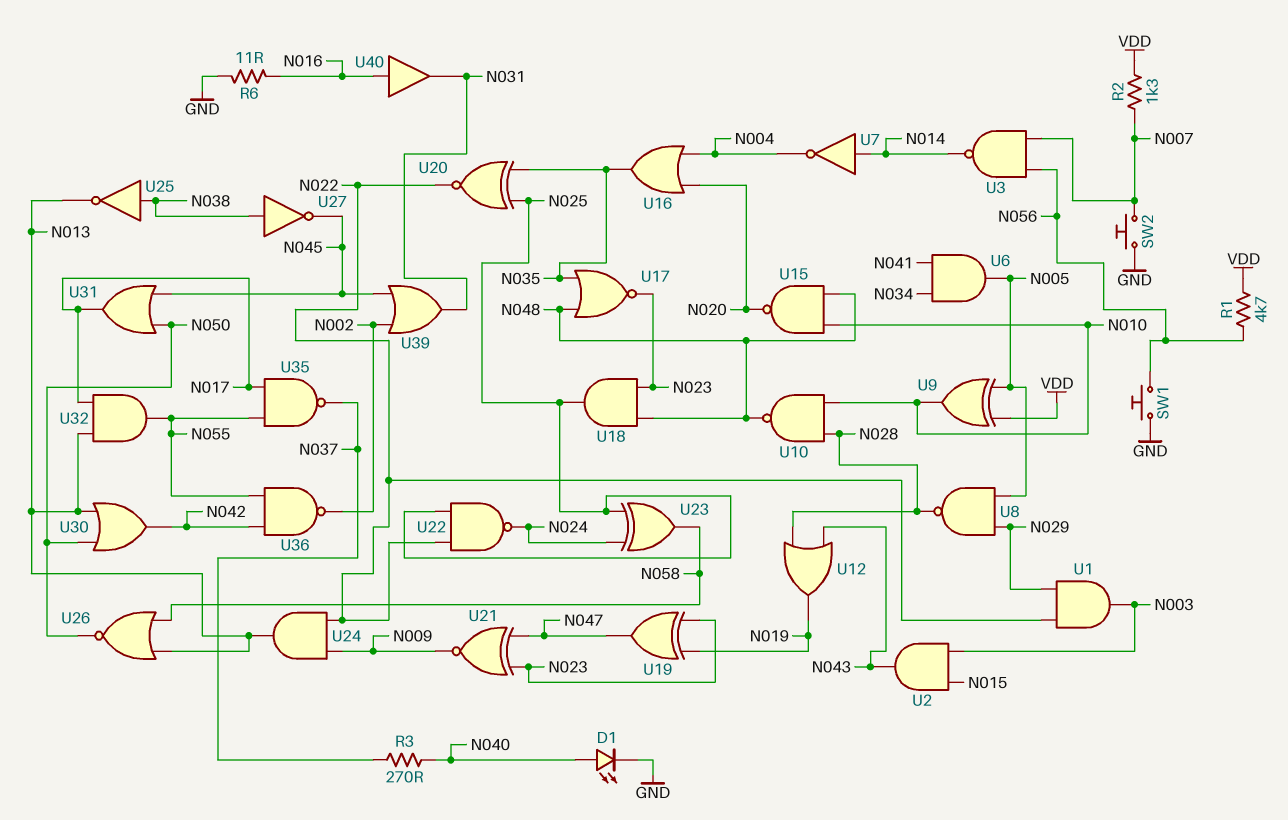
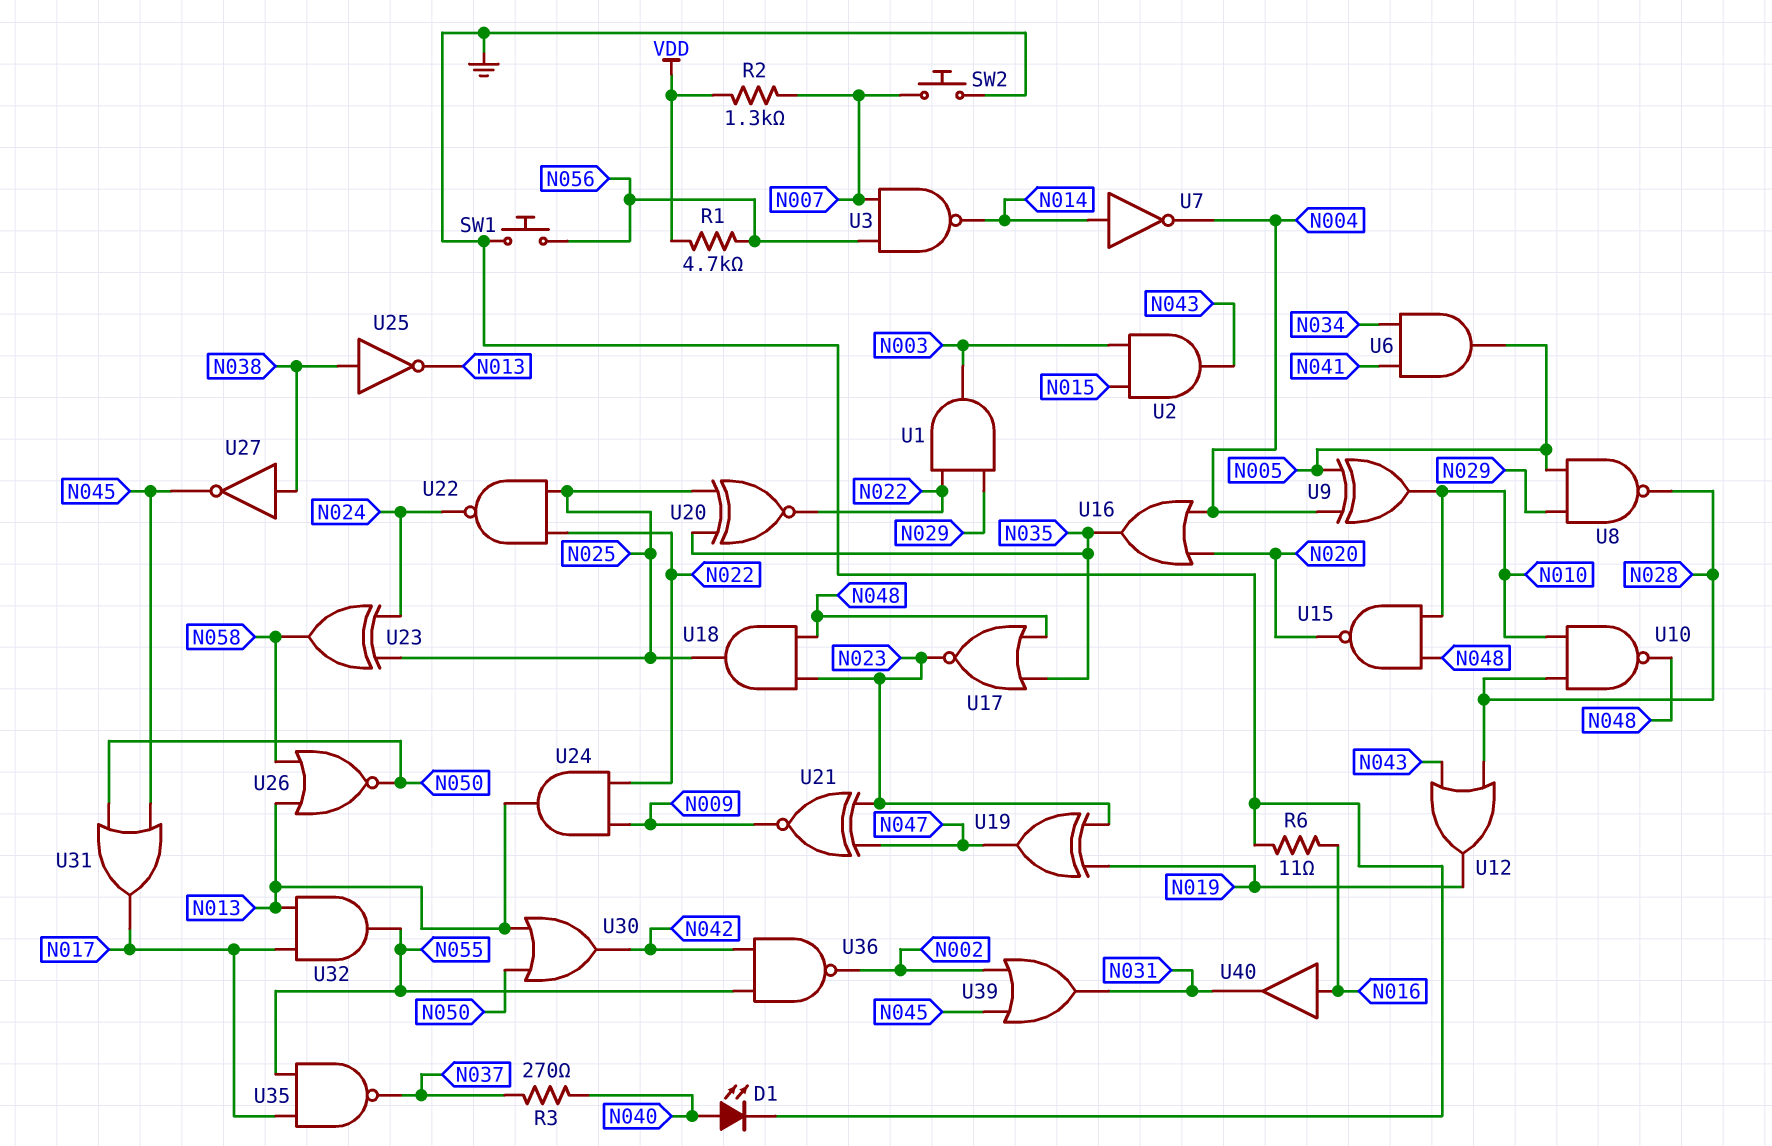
U9: XOR (in N005, in VDD, out N010) -> XOR (in N004, in N005, out N010)

